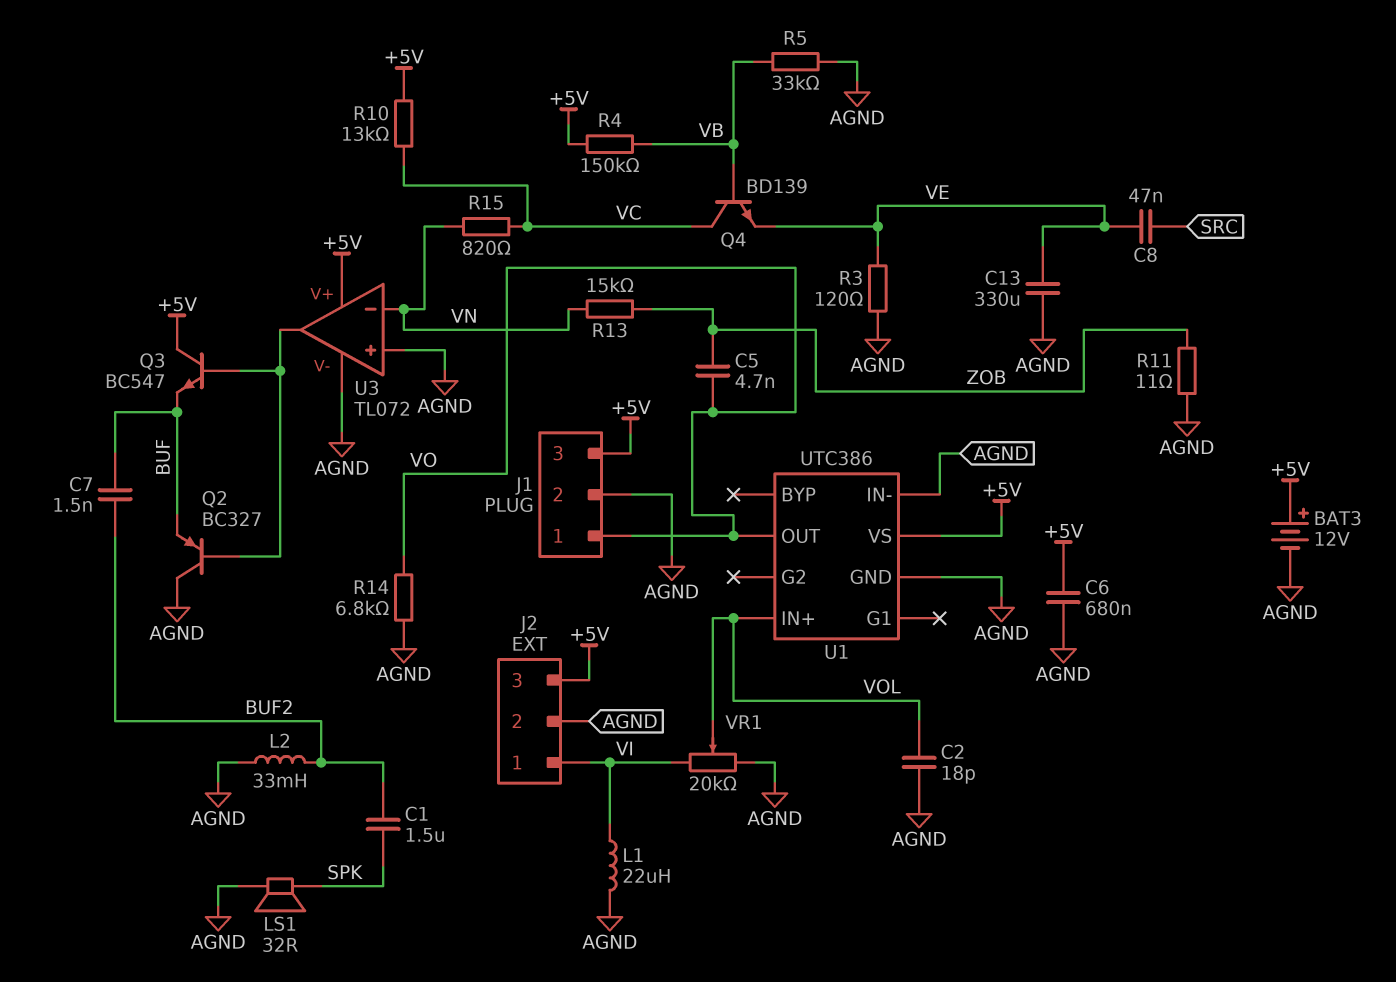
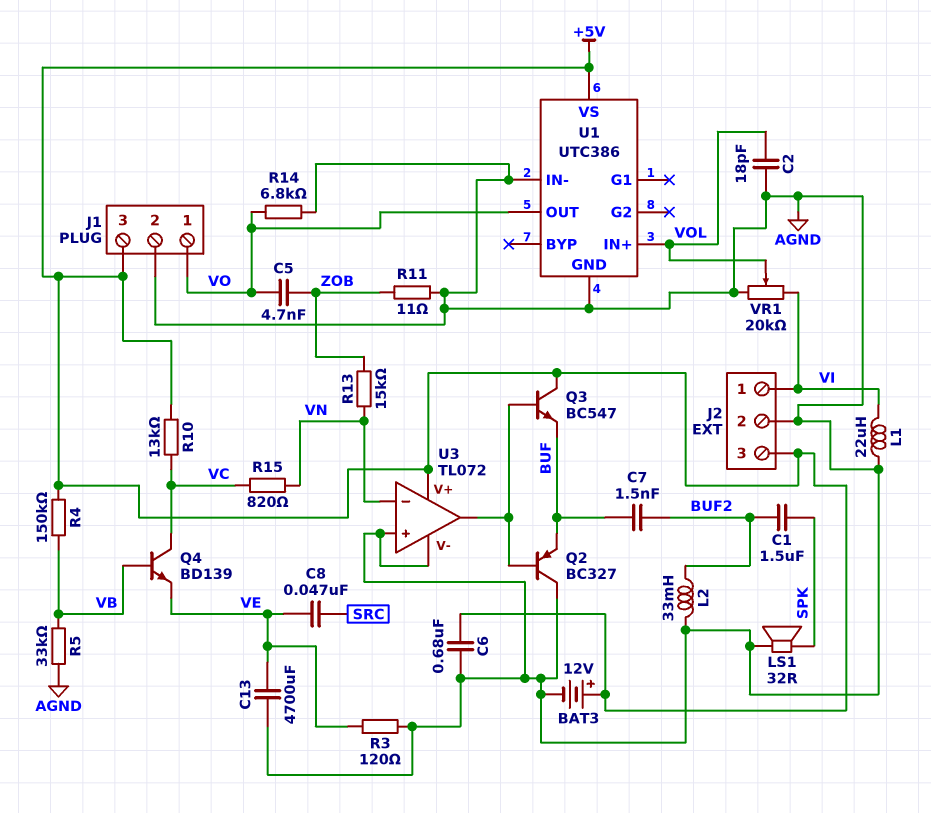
C13: 330uF (AGND, VE) -> 4700uF (AGND, VE)

